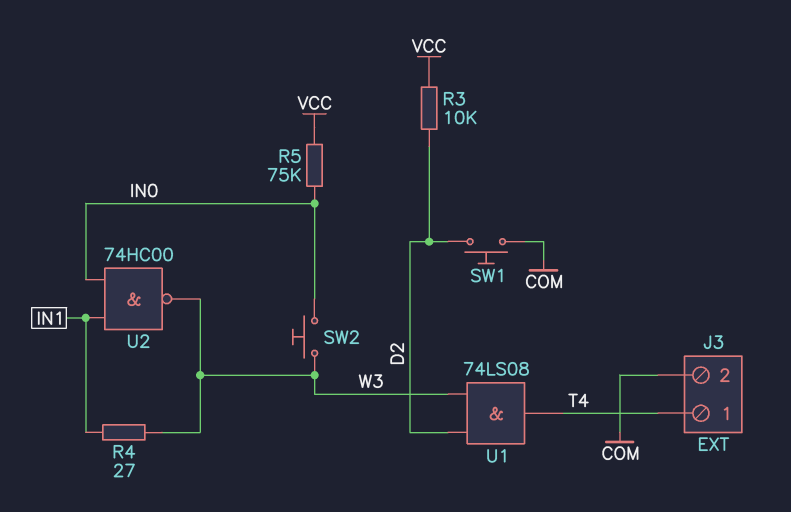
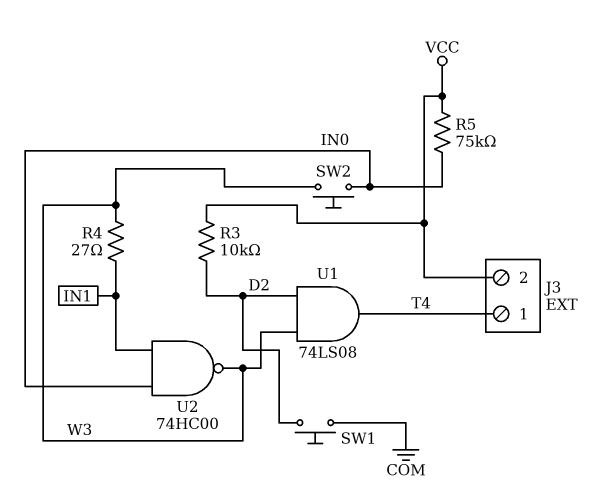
J3 pin 2: COM -> VCC

